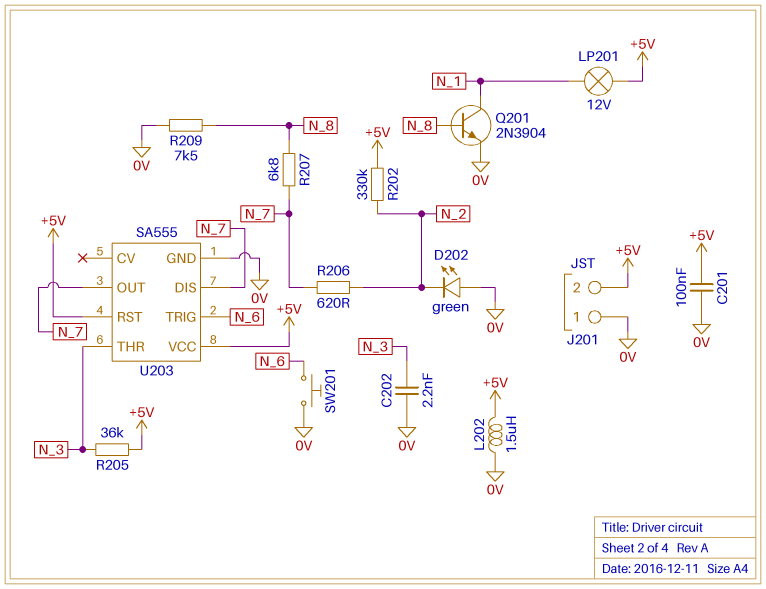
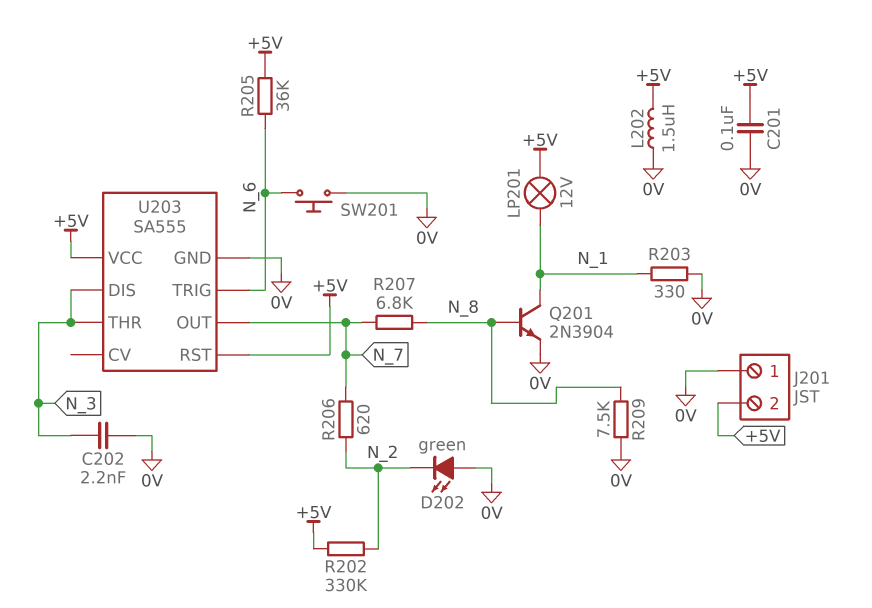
R203: none -> 330 (0V, N_1)
R205: 36k (+5V, N_3) -> 36k (+5V, N_6)
U203 pin DIS: N_7 -> N_3

